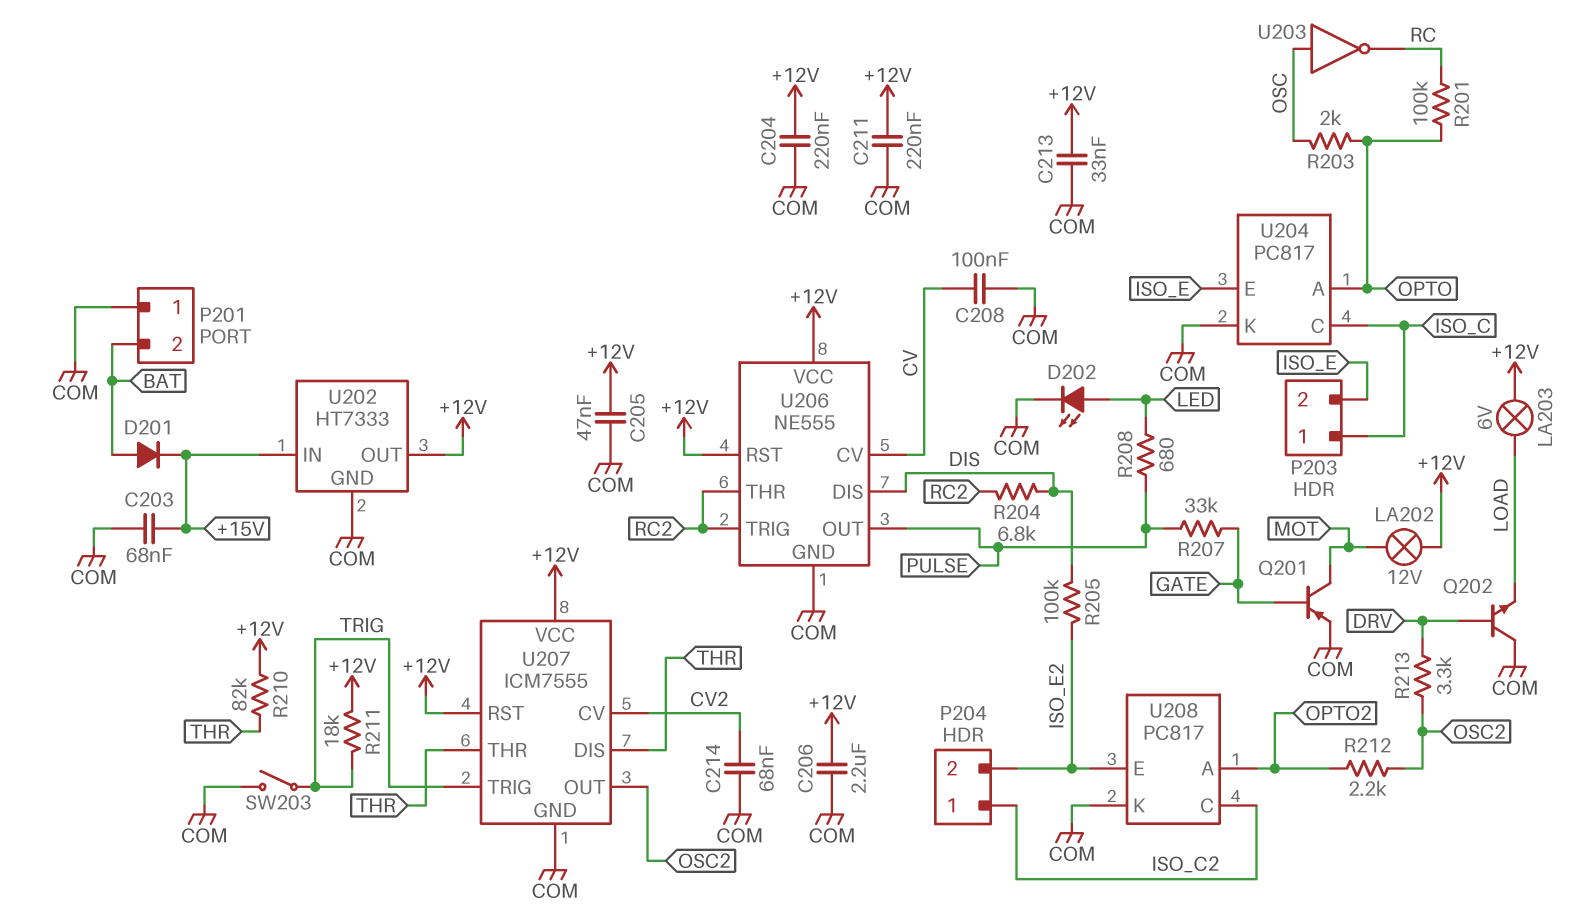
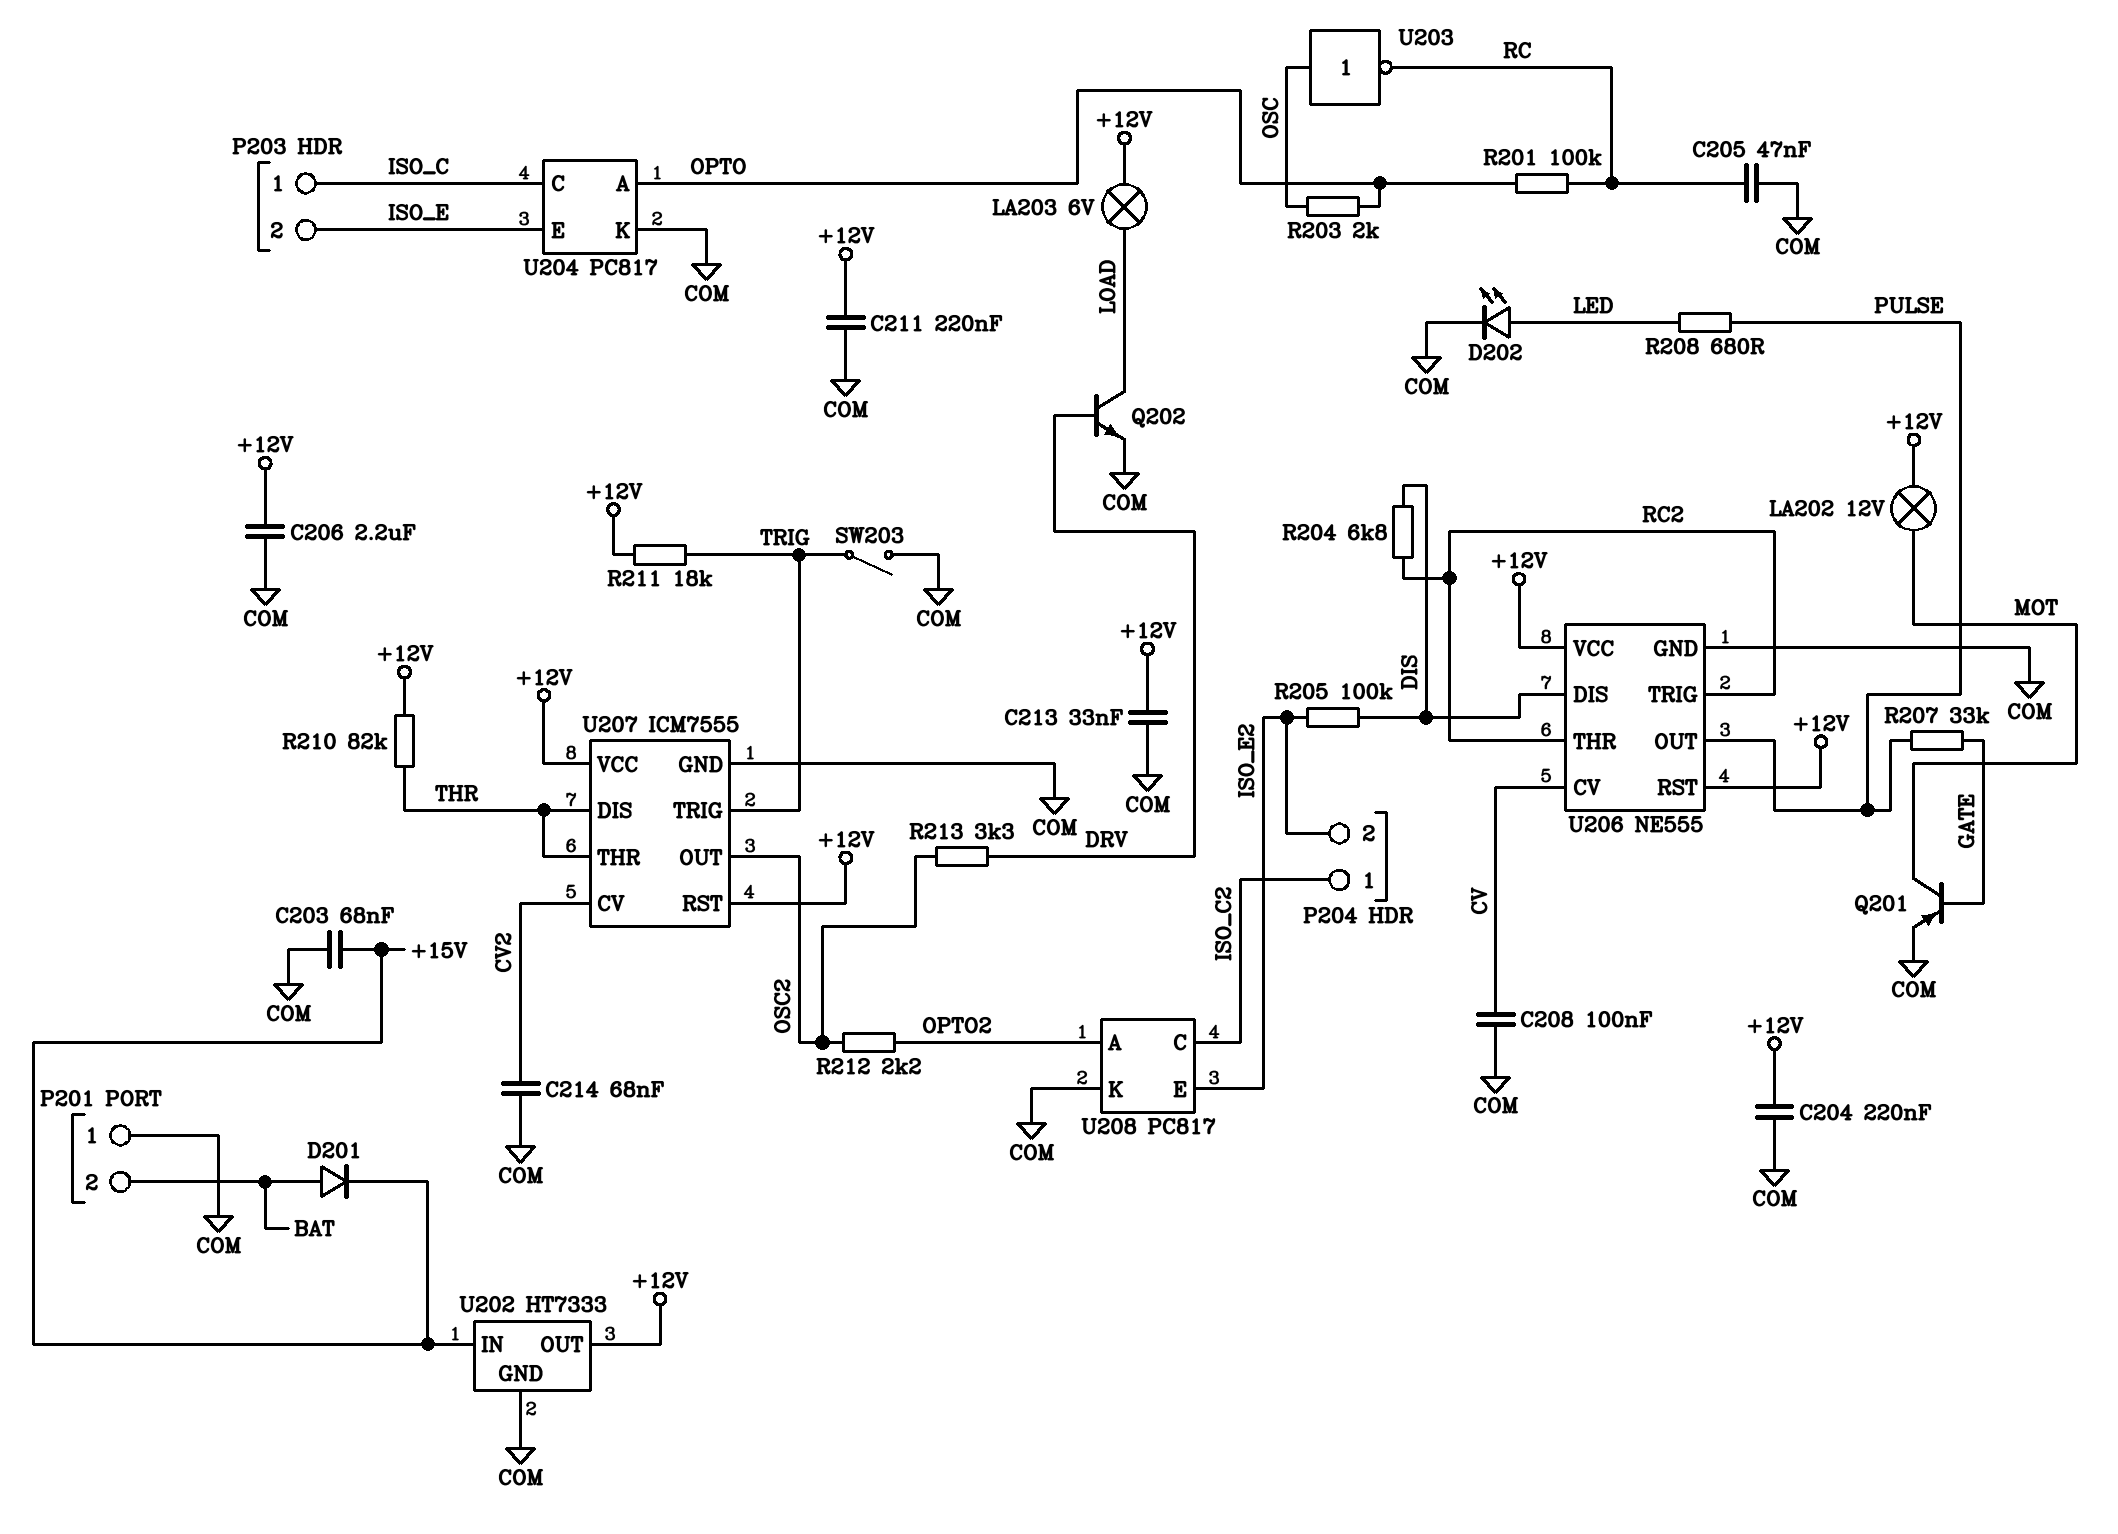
C205: 47nF (+12V, COM) -> 47nF (COM, RC)
Q202: NPN (B DRV, C COM, E LOAD) -> NPN (B DRV, C LOAD, E COM)

